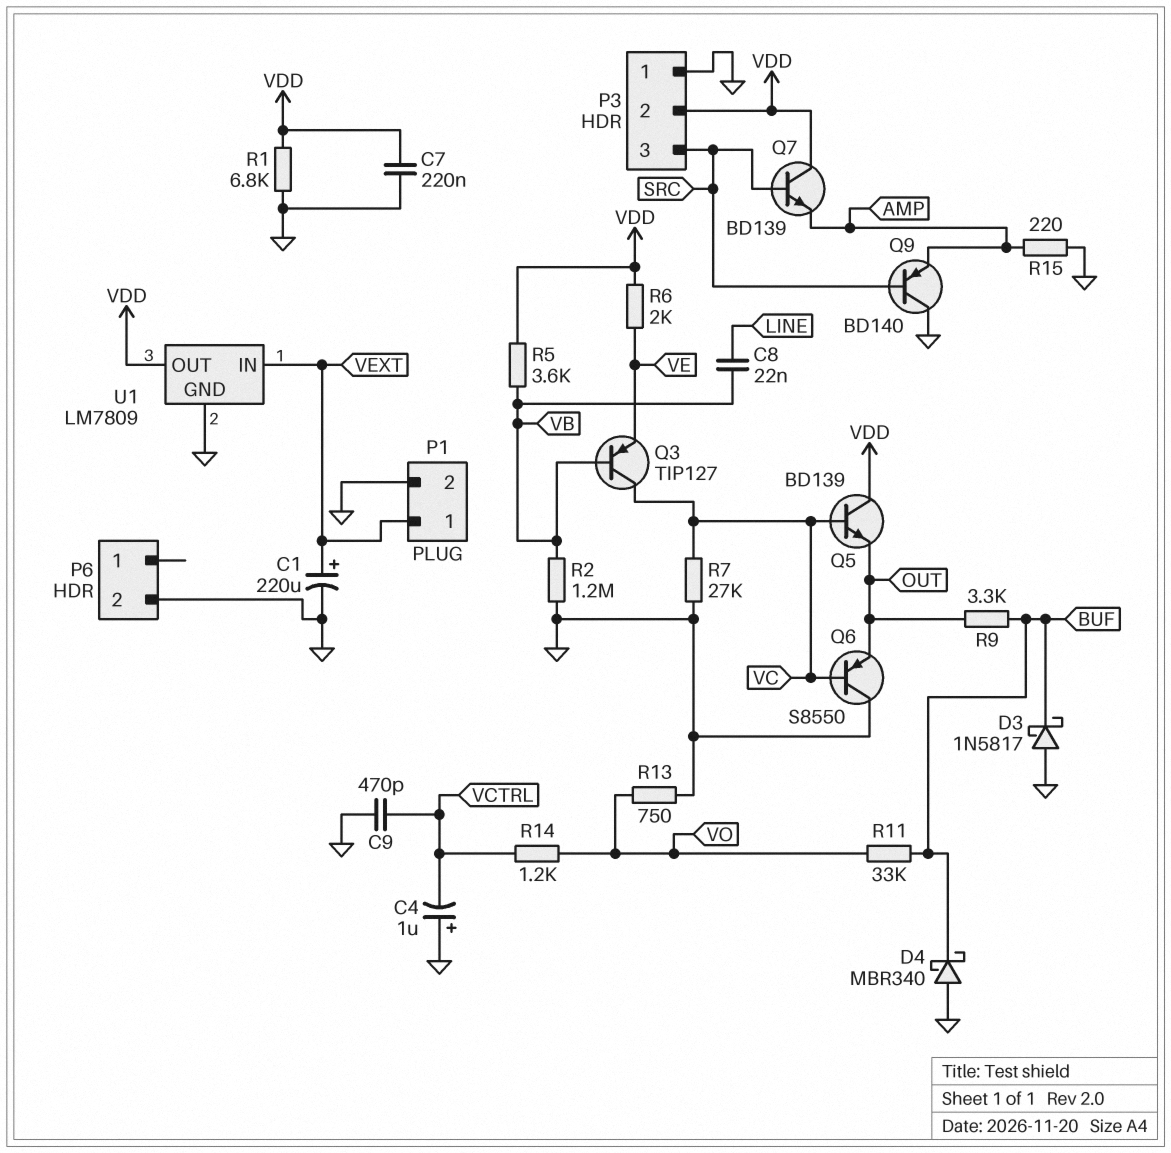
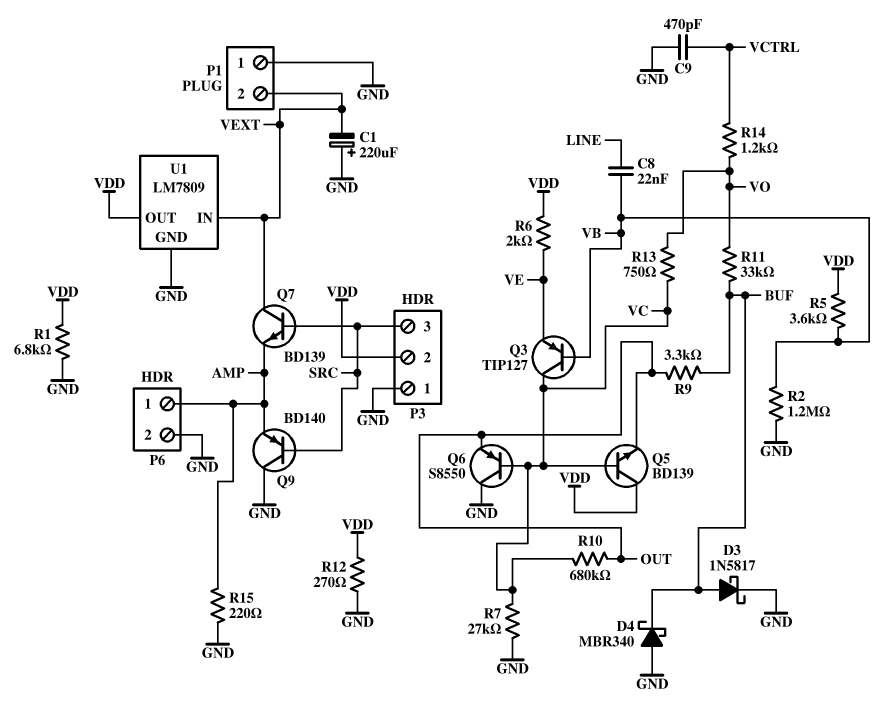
C1: 220uF (plus VEXT, minus GND) -> 220uF (plus GND, minus VEXT)
C4: 1uF (plus GND, minus VCTRL) -> none
C7: 220nF (GND, VDD) -> none
D3: schottky 1N5817 (A GND, K BUF) -> schottky 1N5817 (A BUF, K GND)
P1 pin 1: VEXT -> GND
P1 pin 2: GND -> VEXT
P6 pin 1: none -> AMP
Q7: NPN BD139 (B SRC, C VDD, E AMP) -> NPN BD139 (B SRC, C VEXT, E AMP)
R10: none -> 680k (OUT, VC)
R12: none -> 270 (GND, VDD)
R13: 750 (GND, VO) -> 750 (VC, VO)

